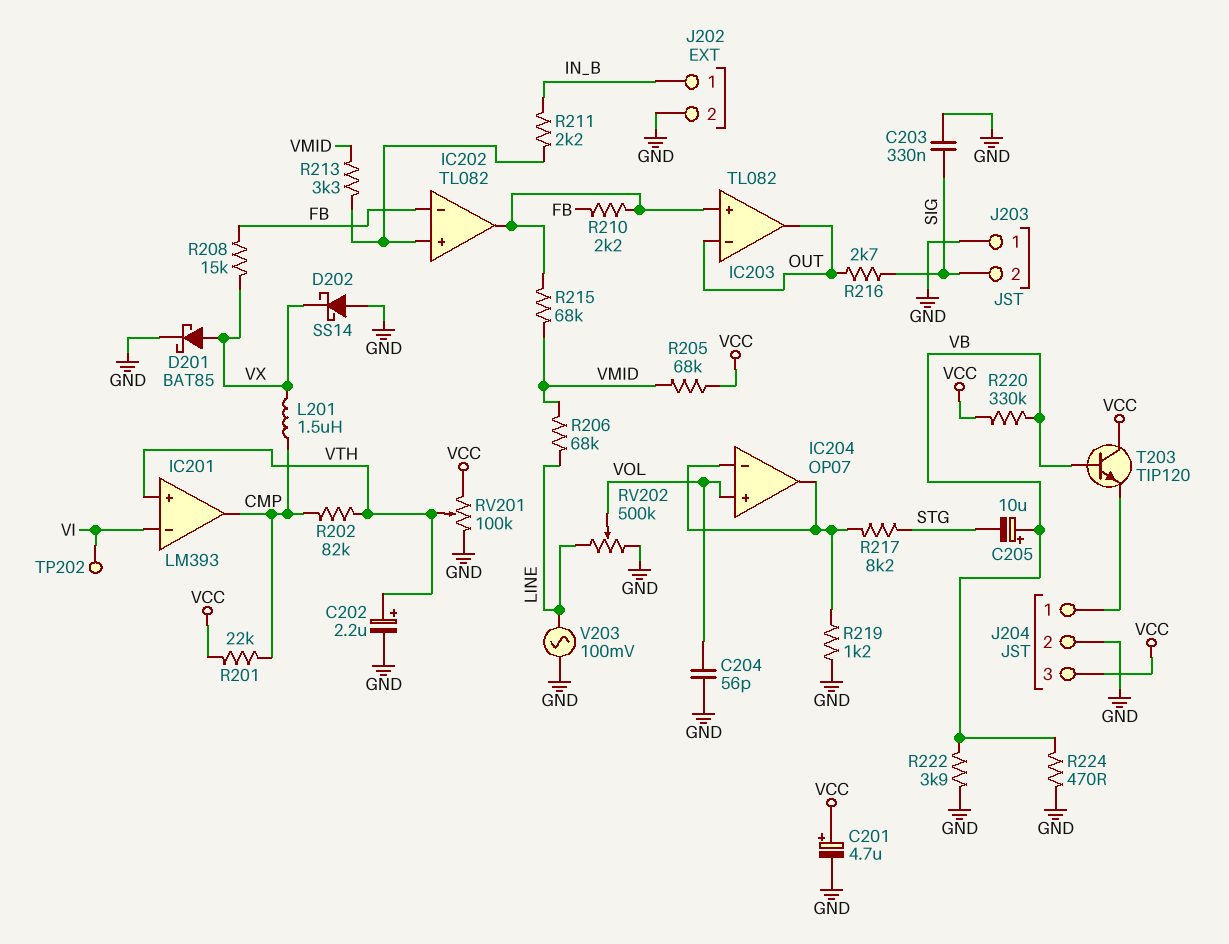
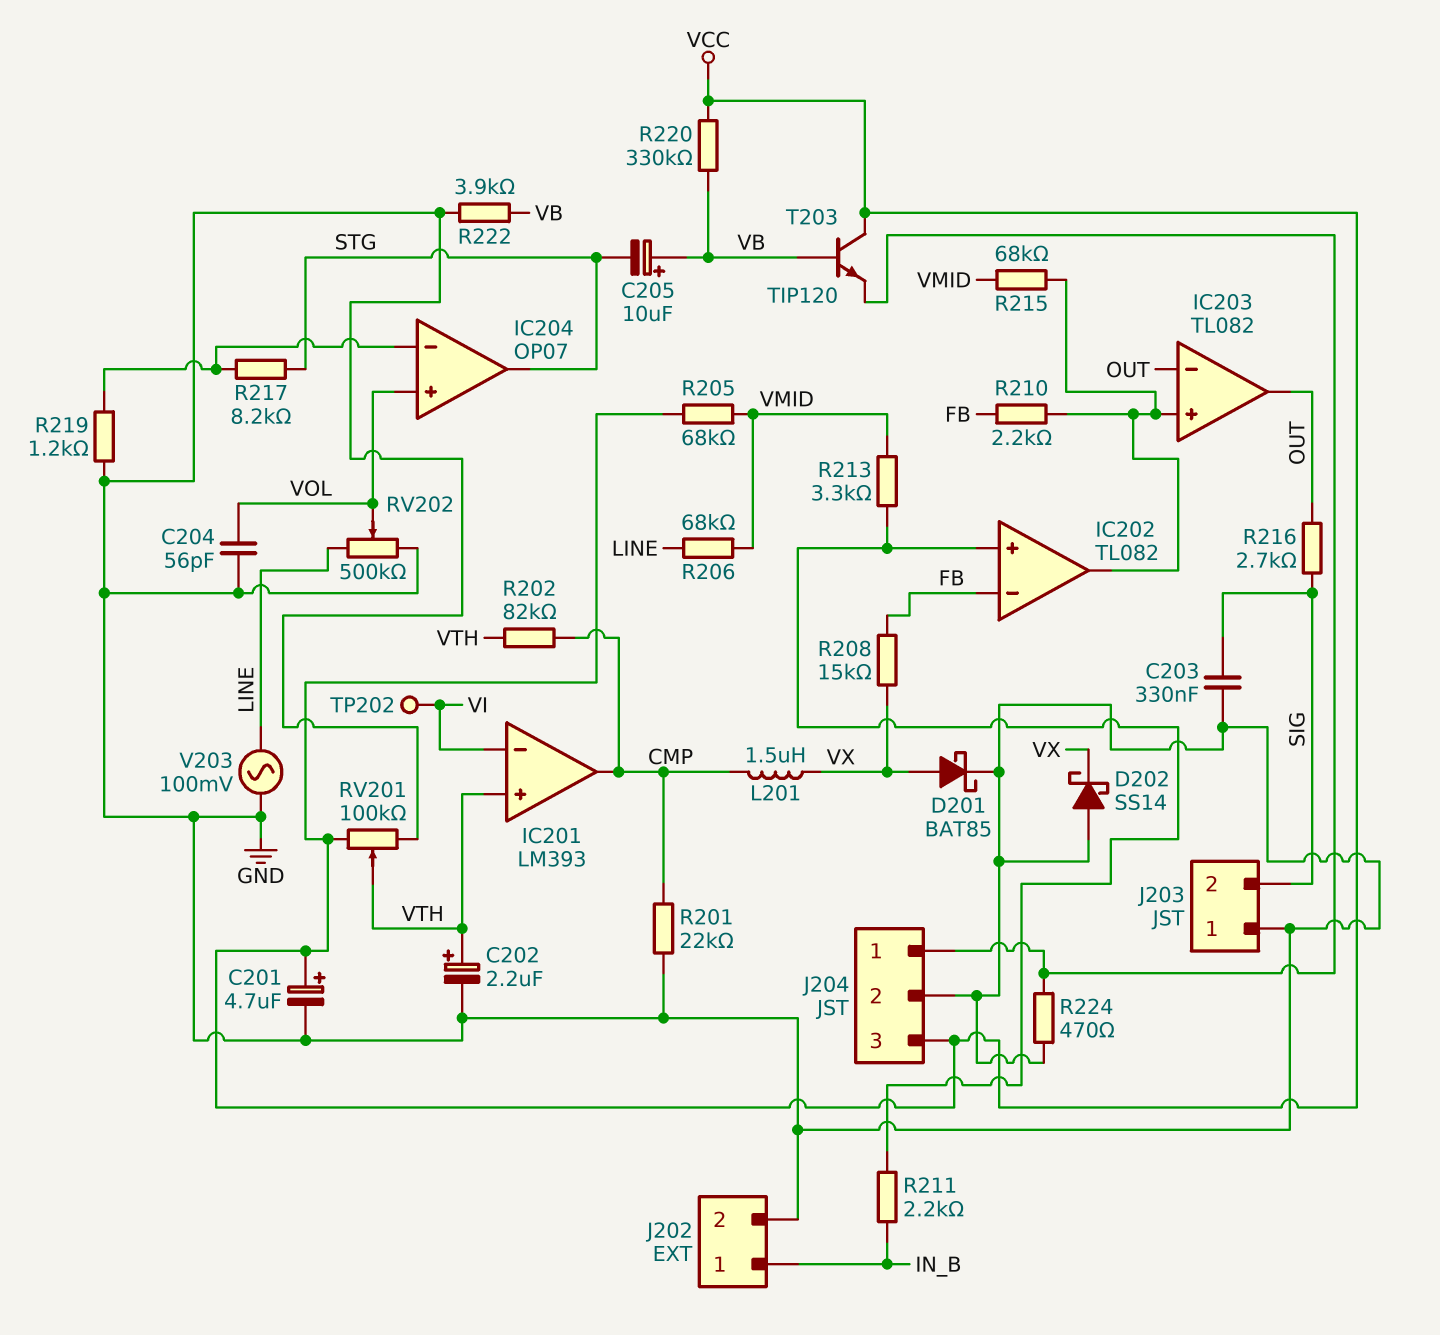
IC204 pin out: IC204/in- -> STG
R201: 22k (CMP, VCC) -> 22k (CMP, GND)
R224: 470 (GND, VB) -> 470 (GND, J204/1)

